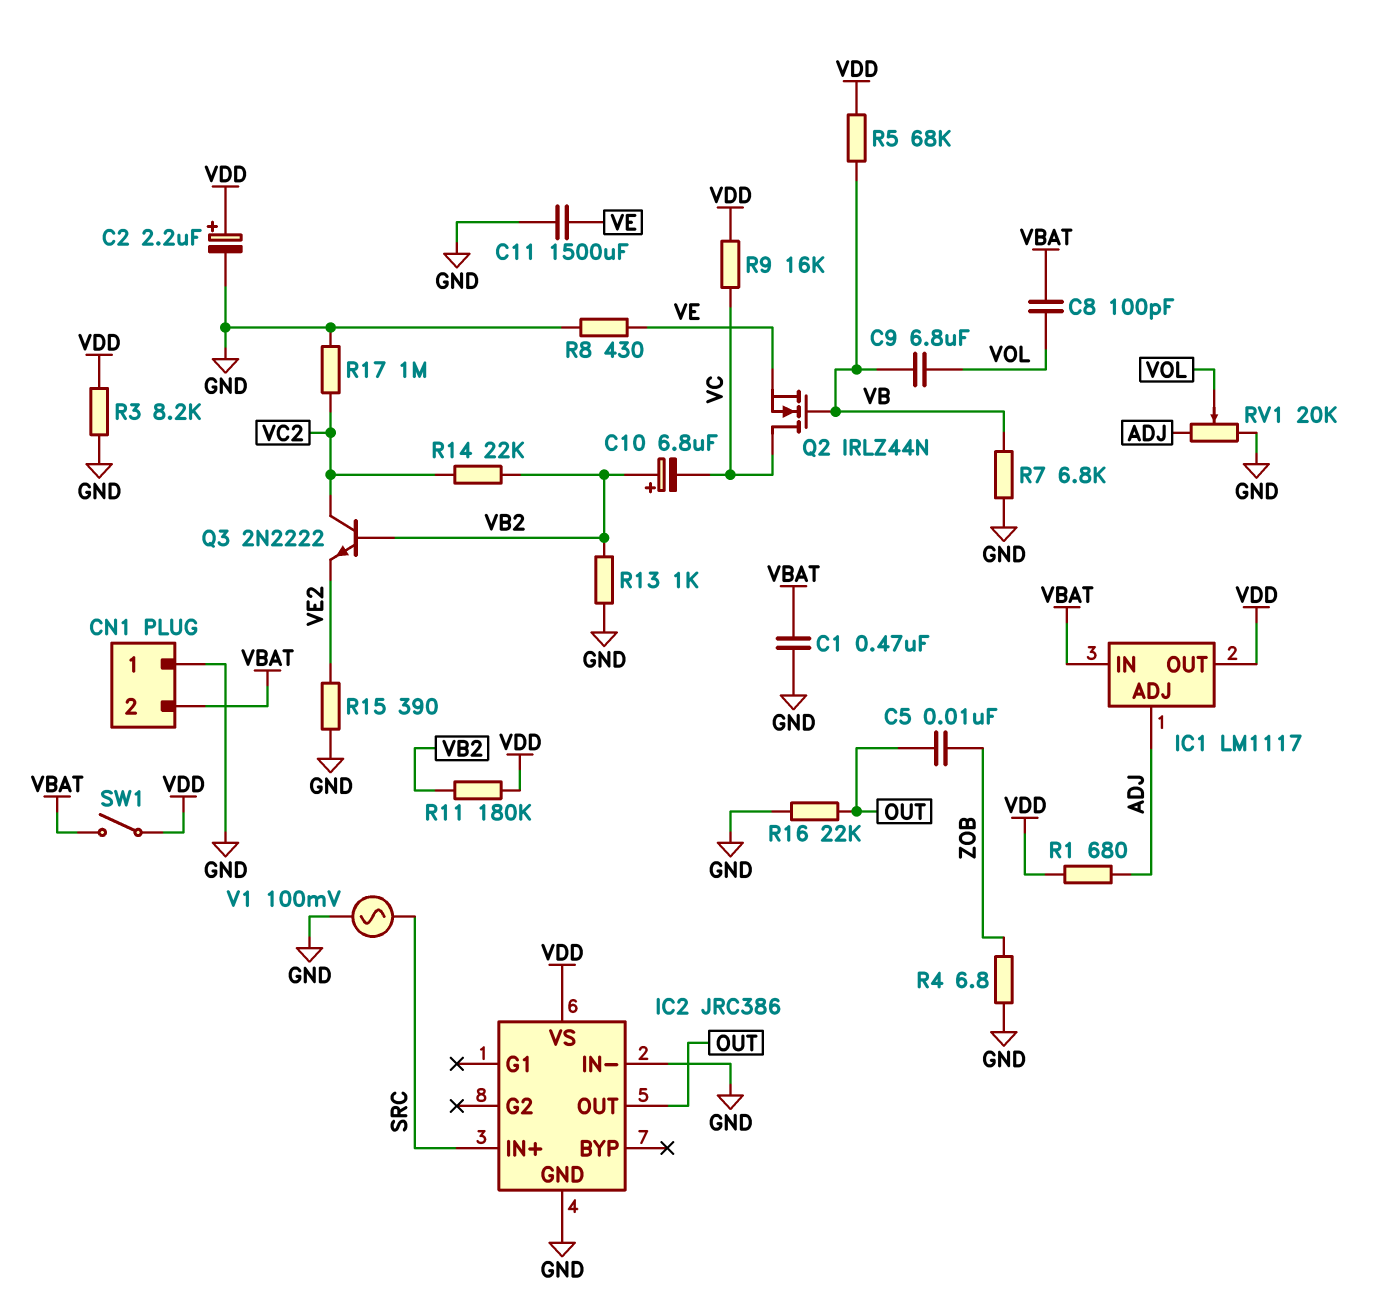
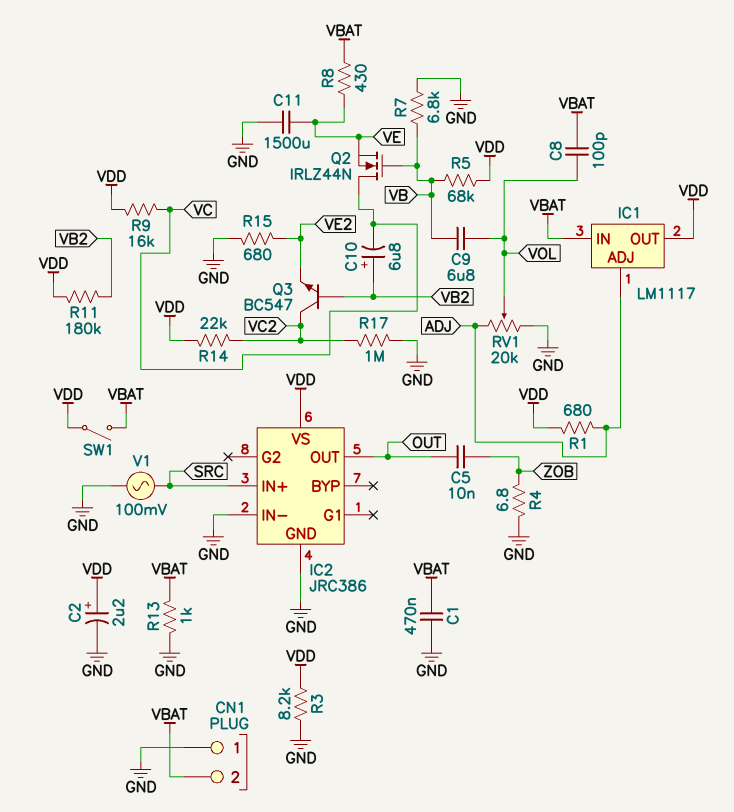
Q3: NPN 2N2222 (B VB2, C VC2, E VE2) -> NPN BC547 (B VB2, C VC2, E VE2)
R8: 430 (GND, VE) -> 430 (VBAT, VE)
R13: 1k (GND, VB2) -> 1k (GND, VBAT)
R14: 22k (VB2, VC2) -> 22k (VC2, VDD)
R15: 390 (GND, VE2) -> 680 (GND, VE2)
R16: 22k (GND, OUT) -> none

